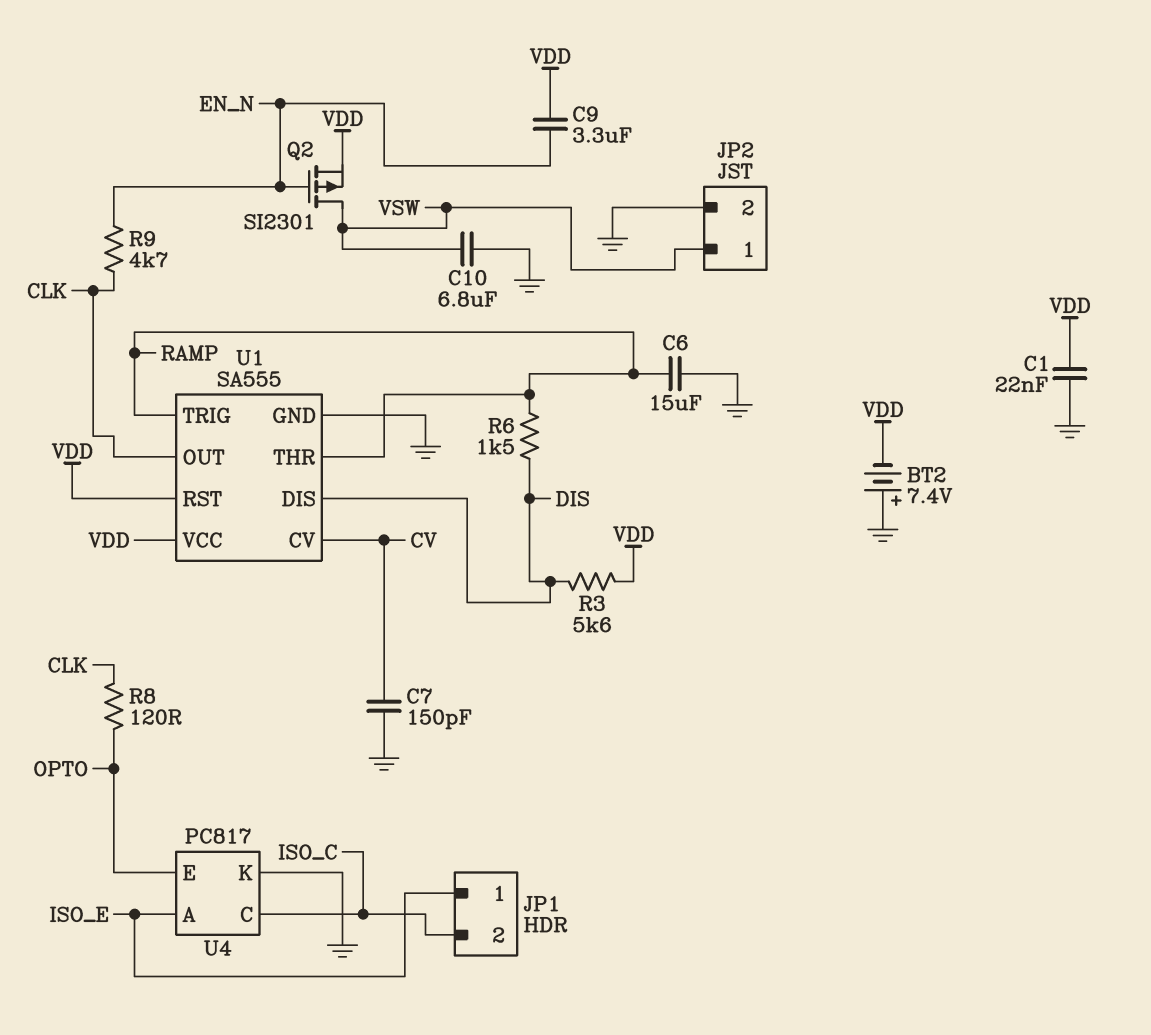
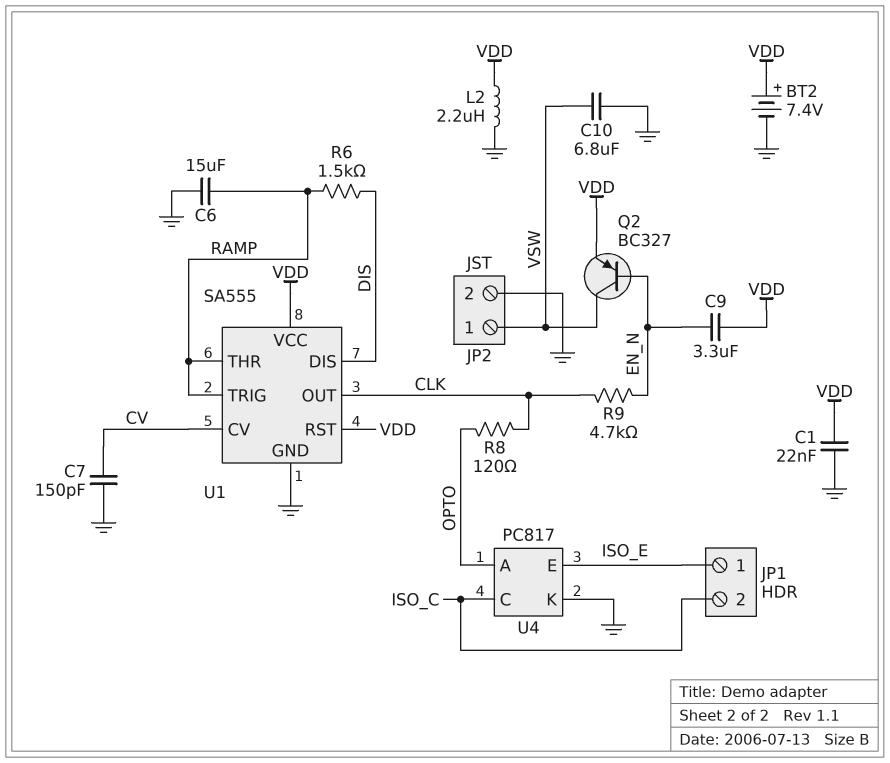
BT2: 7.4V (plus GND, minus VDD) -> 7.4V (plus VDD, minus GND)
L2: none -> 2.2uH (GND, VDD)
Q2: PMOS SI2301 (G EN_N, D VSW, S VDD) -> PNP BC327 (B EN_N, C VSW, E VDD)
R3: 5.6k (DIS, VDD) -> none
U4 pin A: ISO_E -> OPTO
U4 pin E: OPTO -> ISO_E

